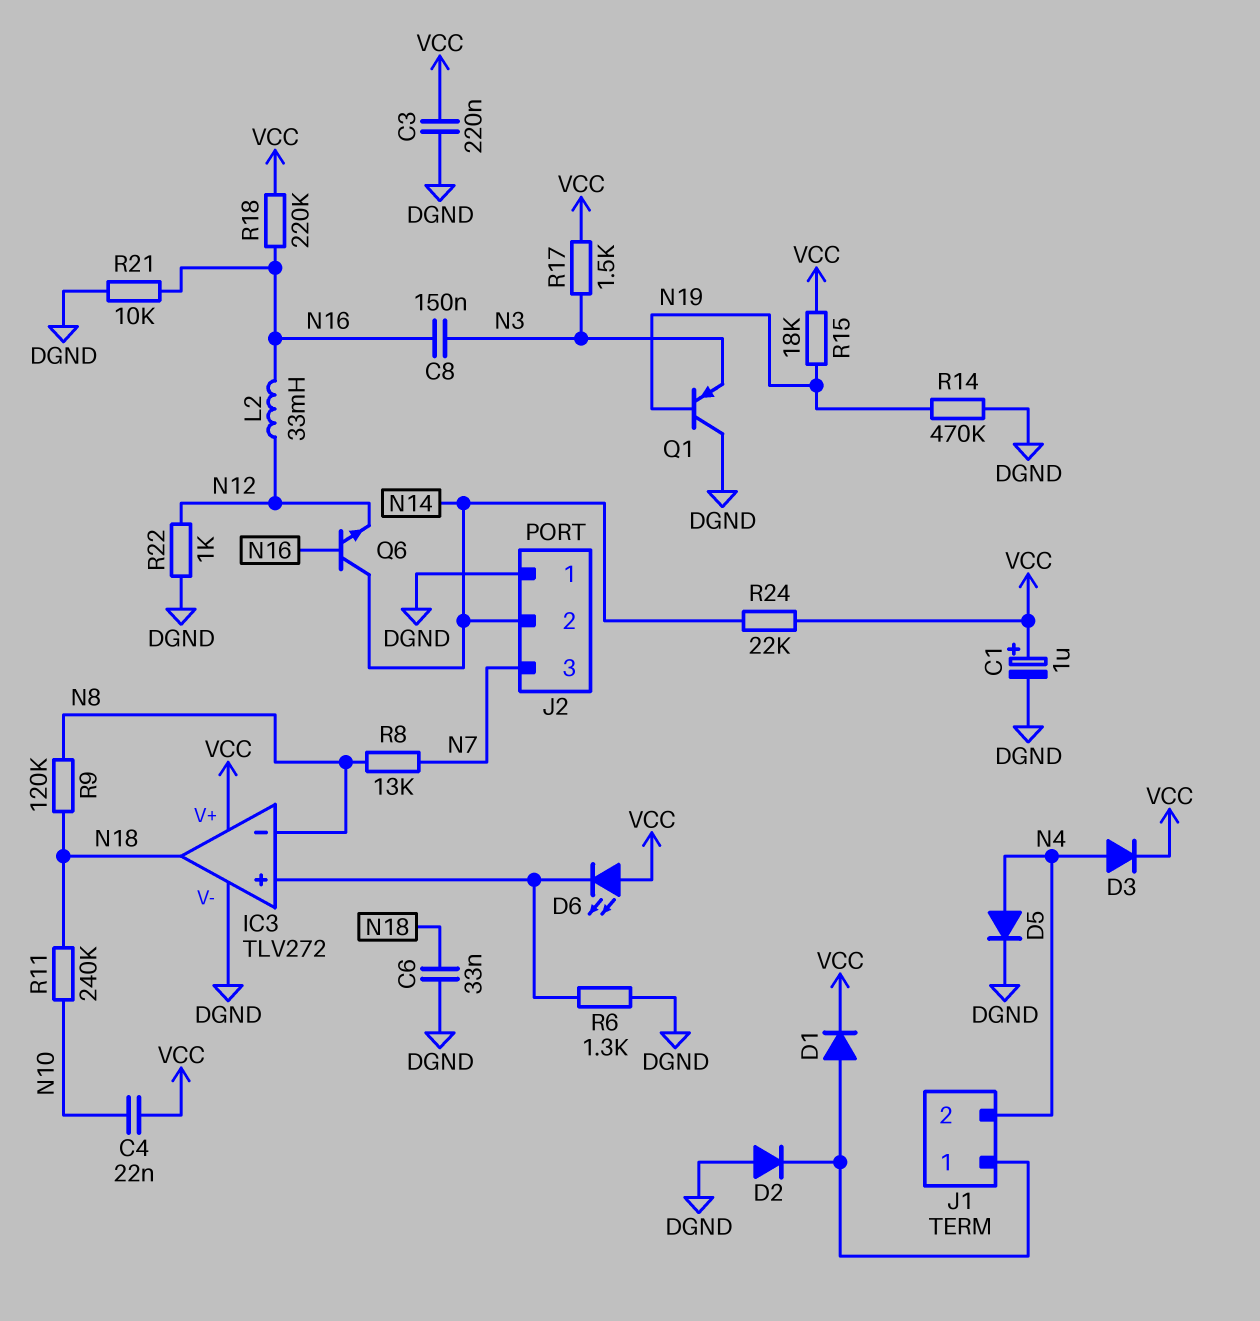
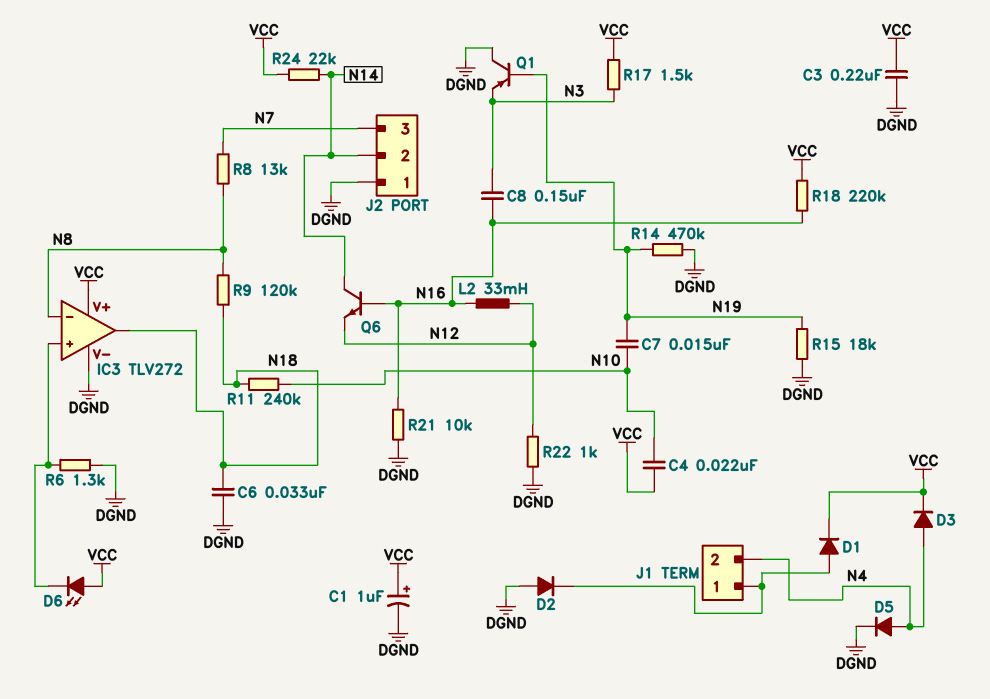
C7: none -> 15nF (N10, N19)
R15: 18k (N19, VCC) -> 18k (DGND, N19)

